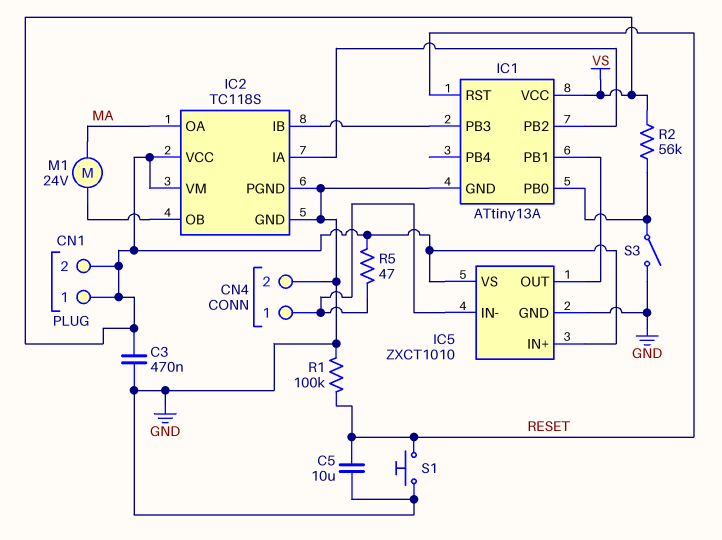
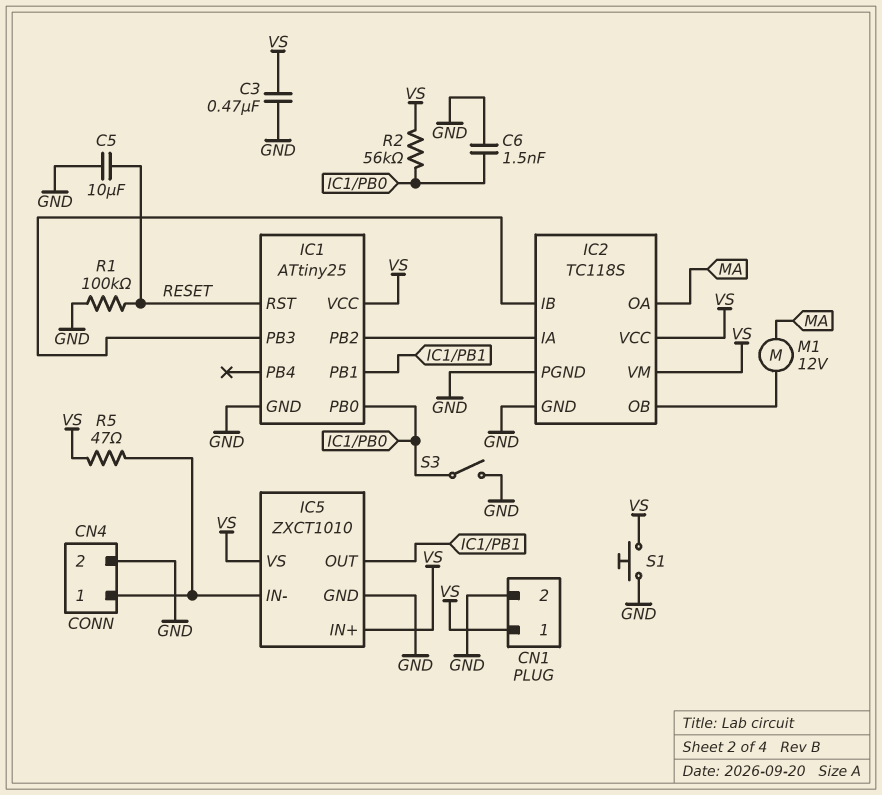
C6: none -> 1.5nF (GND, IC1/PB0)
CN1 pin 2: VS -> GND
IC1: ATtiny13A -> ATtiny25
M1: motor 24V (IC2/OB, MA) -> motor 12V (IC2/OB, MA)
S1: button (GND, RESET) -> button (GND, VS)

